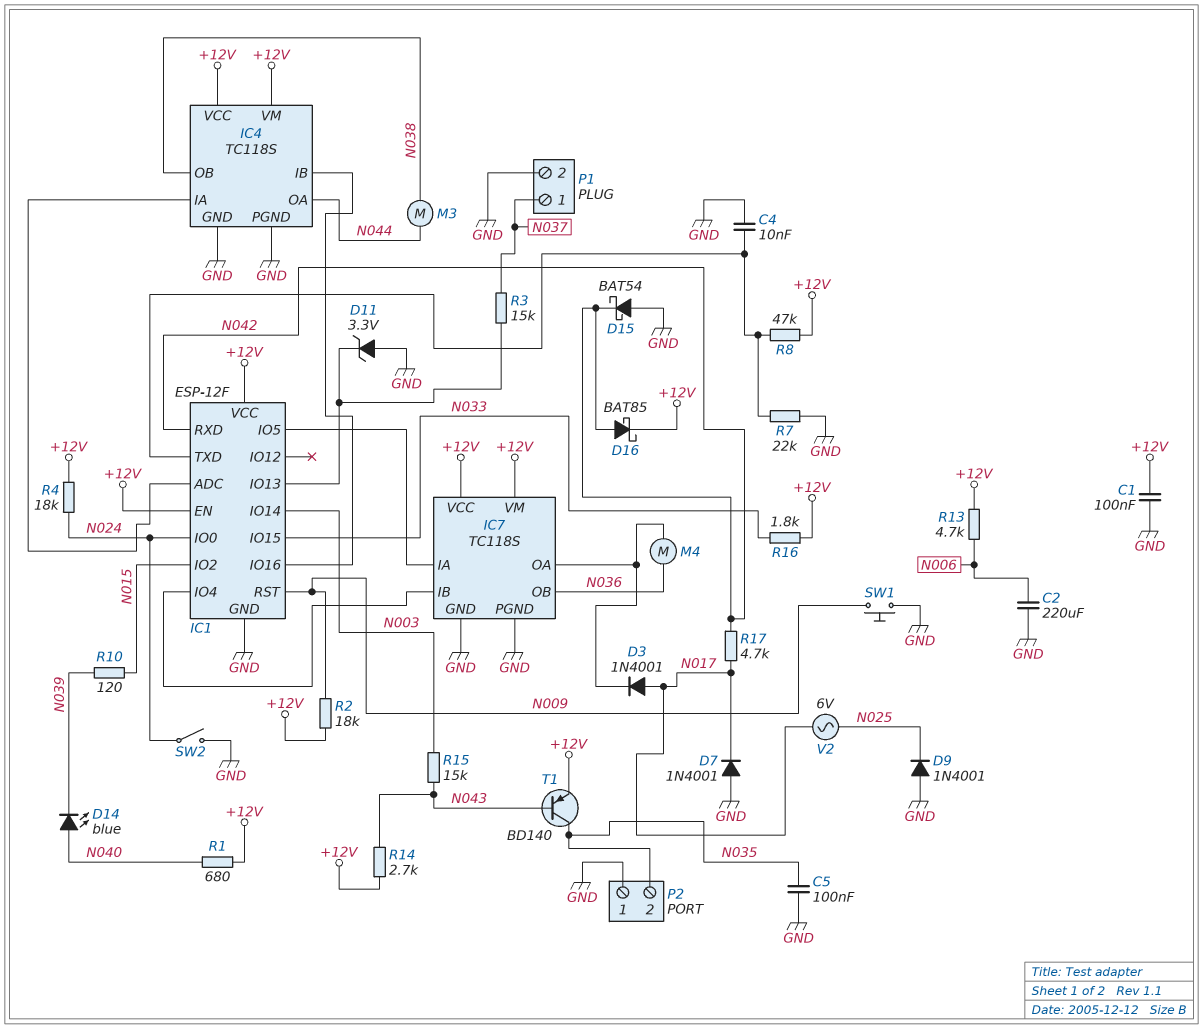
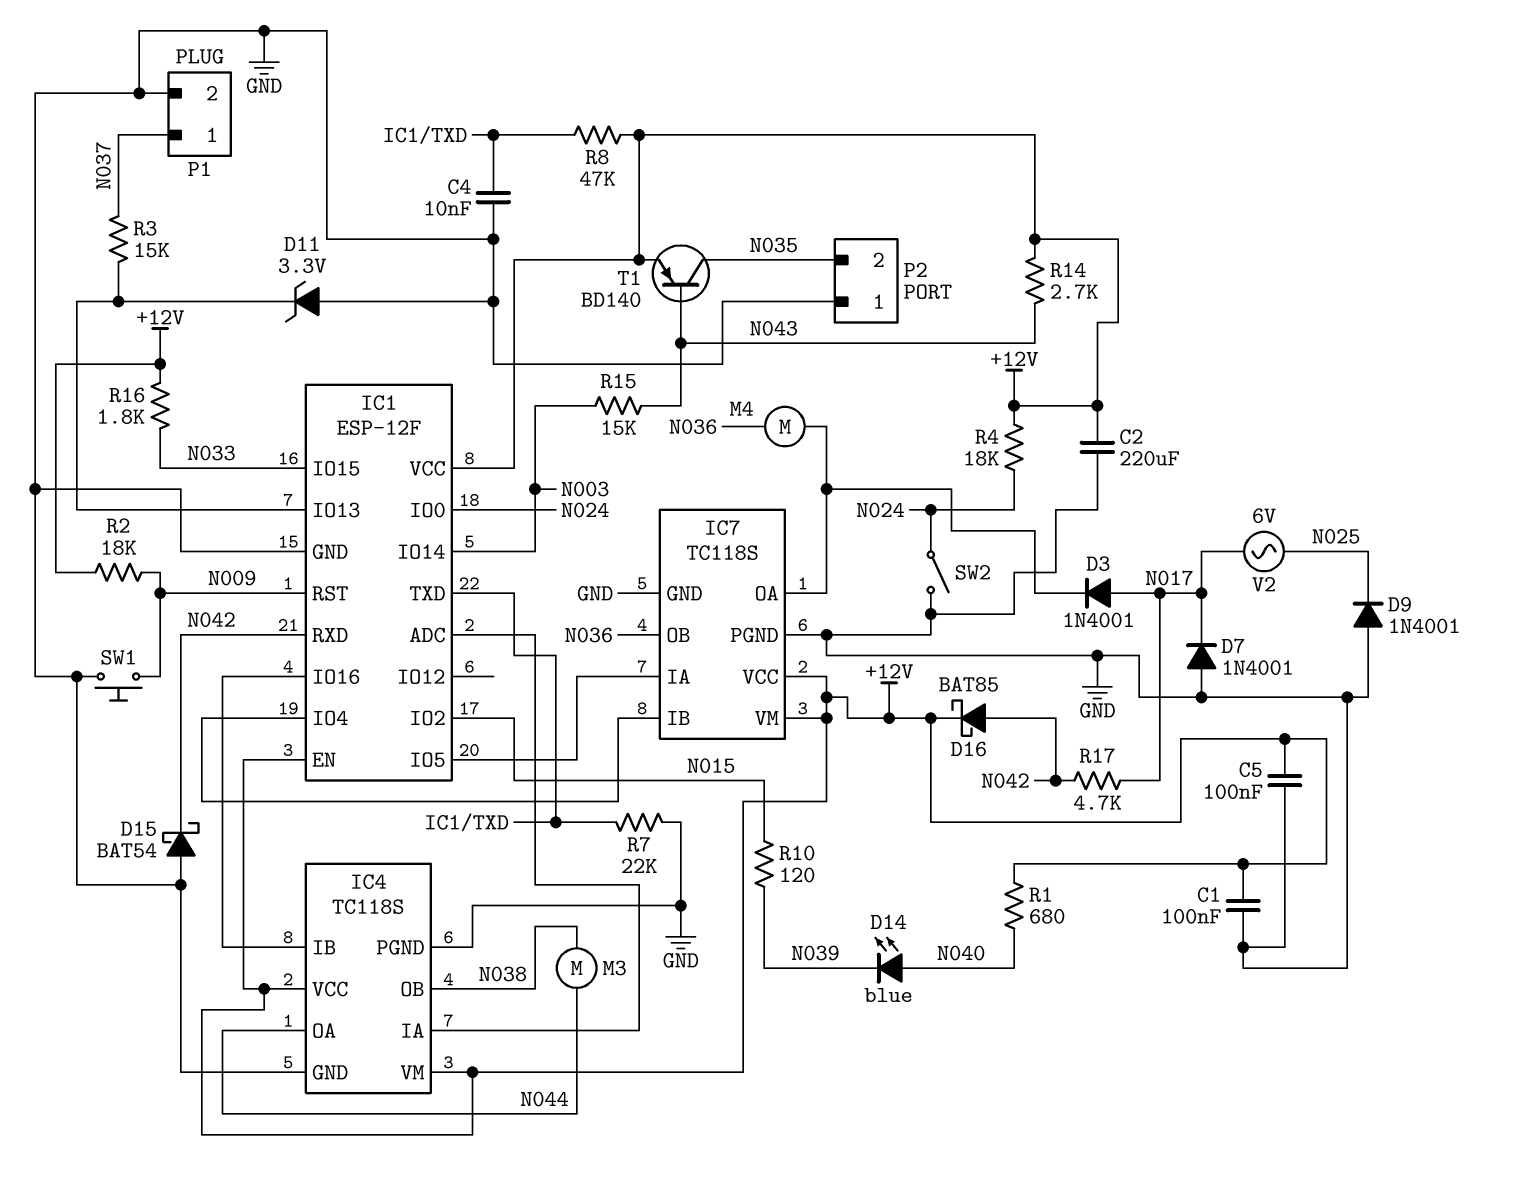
C2: 220uF (GND, N006) -> 220uF (+12V, GND)
C5: 100nF (GND, N035) -> 100nF (+12V, GND)
R13: 4.7k (+12V, N006) -> none

